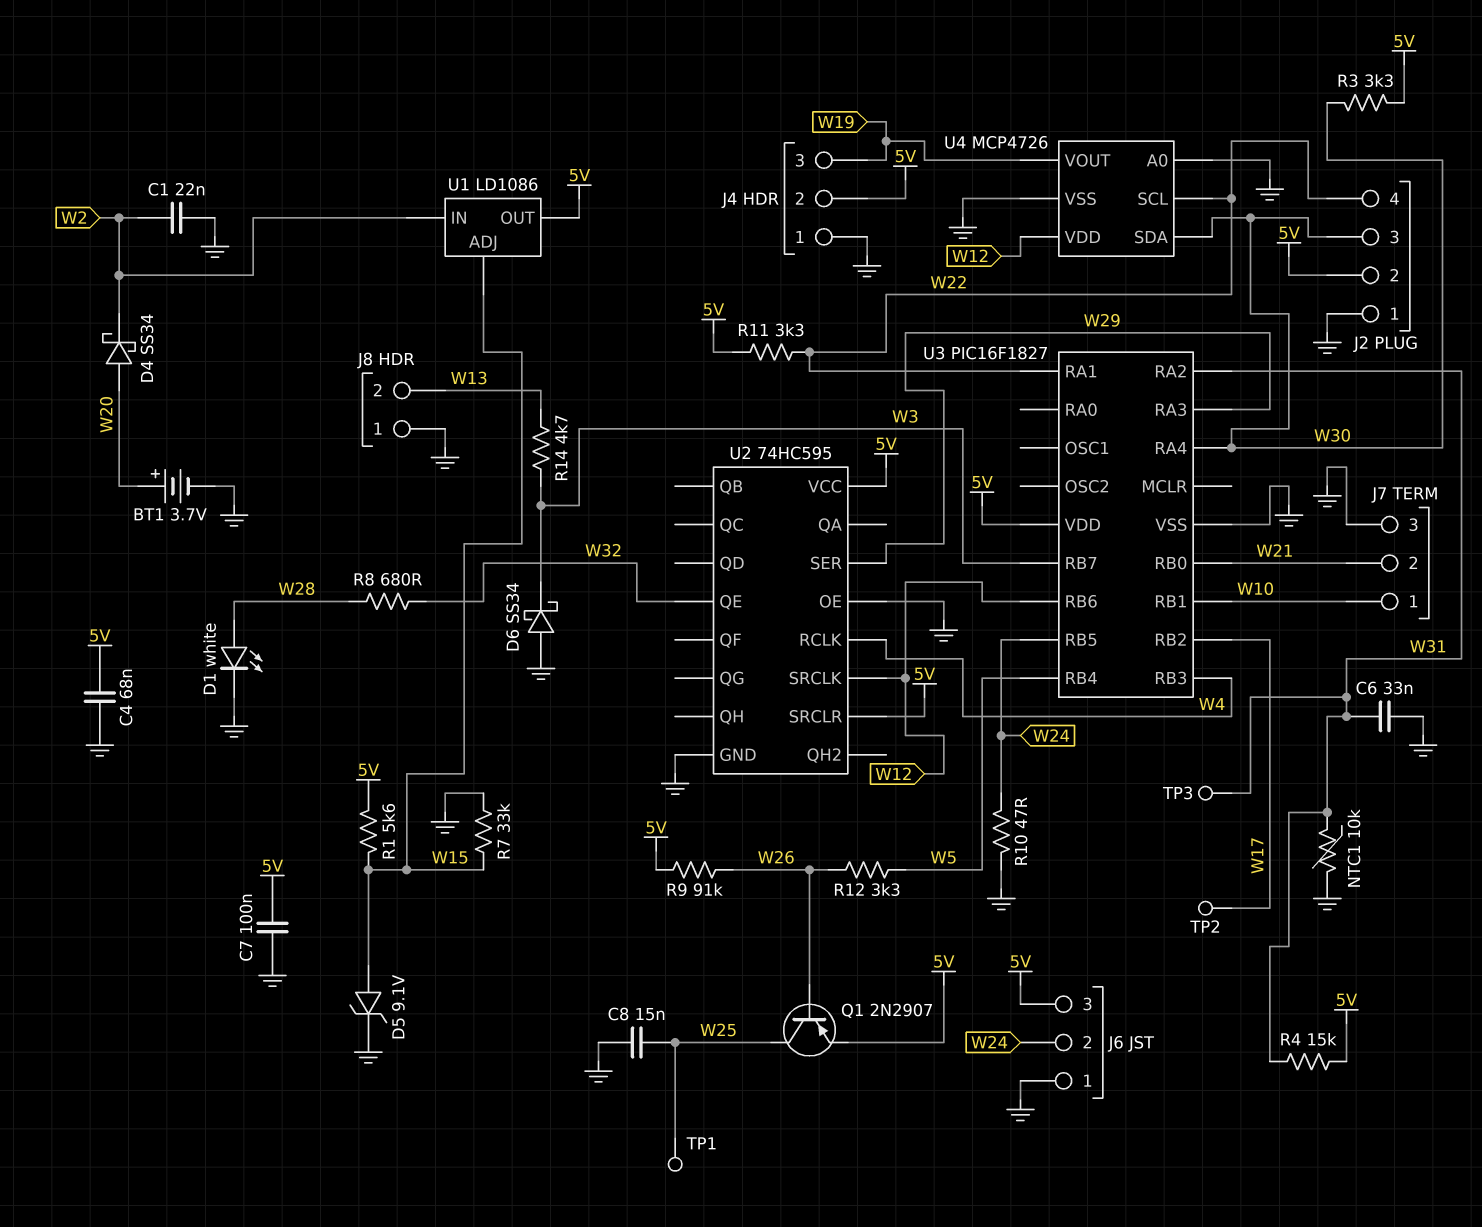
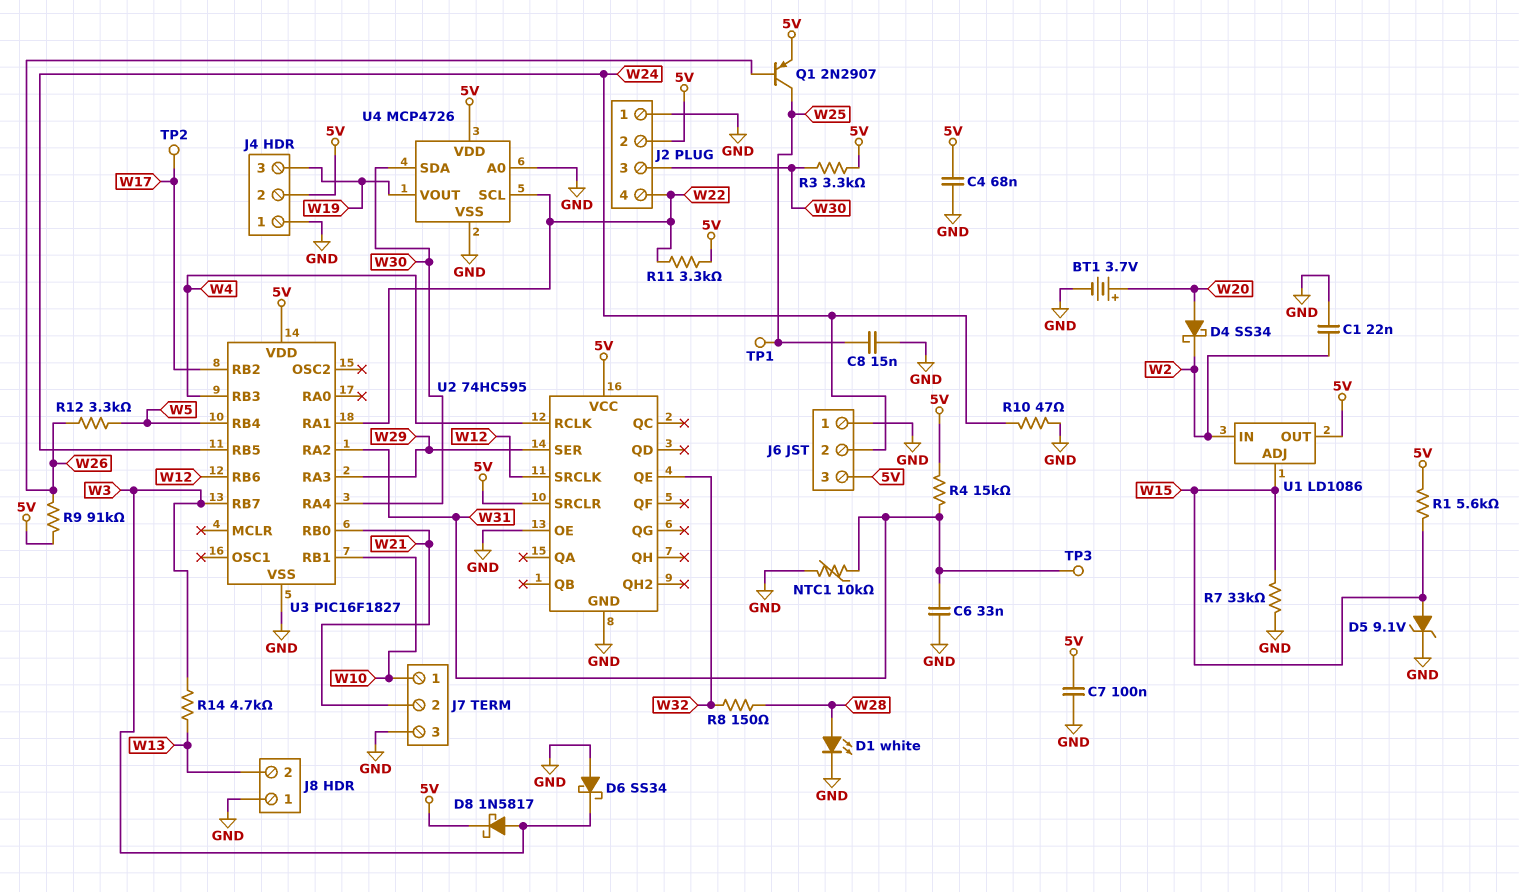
D8: none -> schottky 1N5817 (A W3, K 5V)
R8: 680 (W28, W32) -> 150 (W28, W32)
U4 pin VDD: W12 -> 5V

